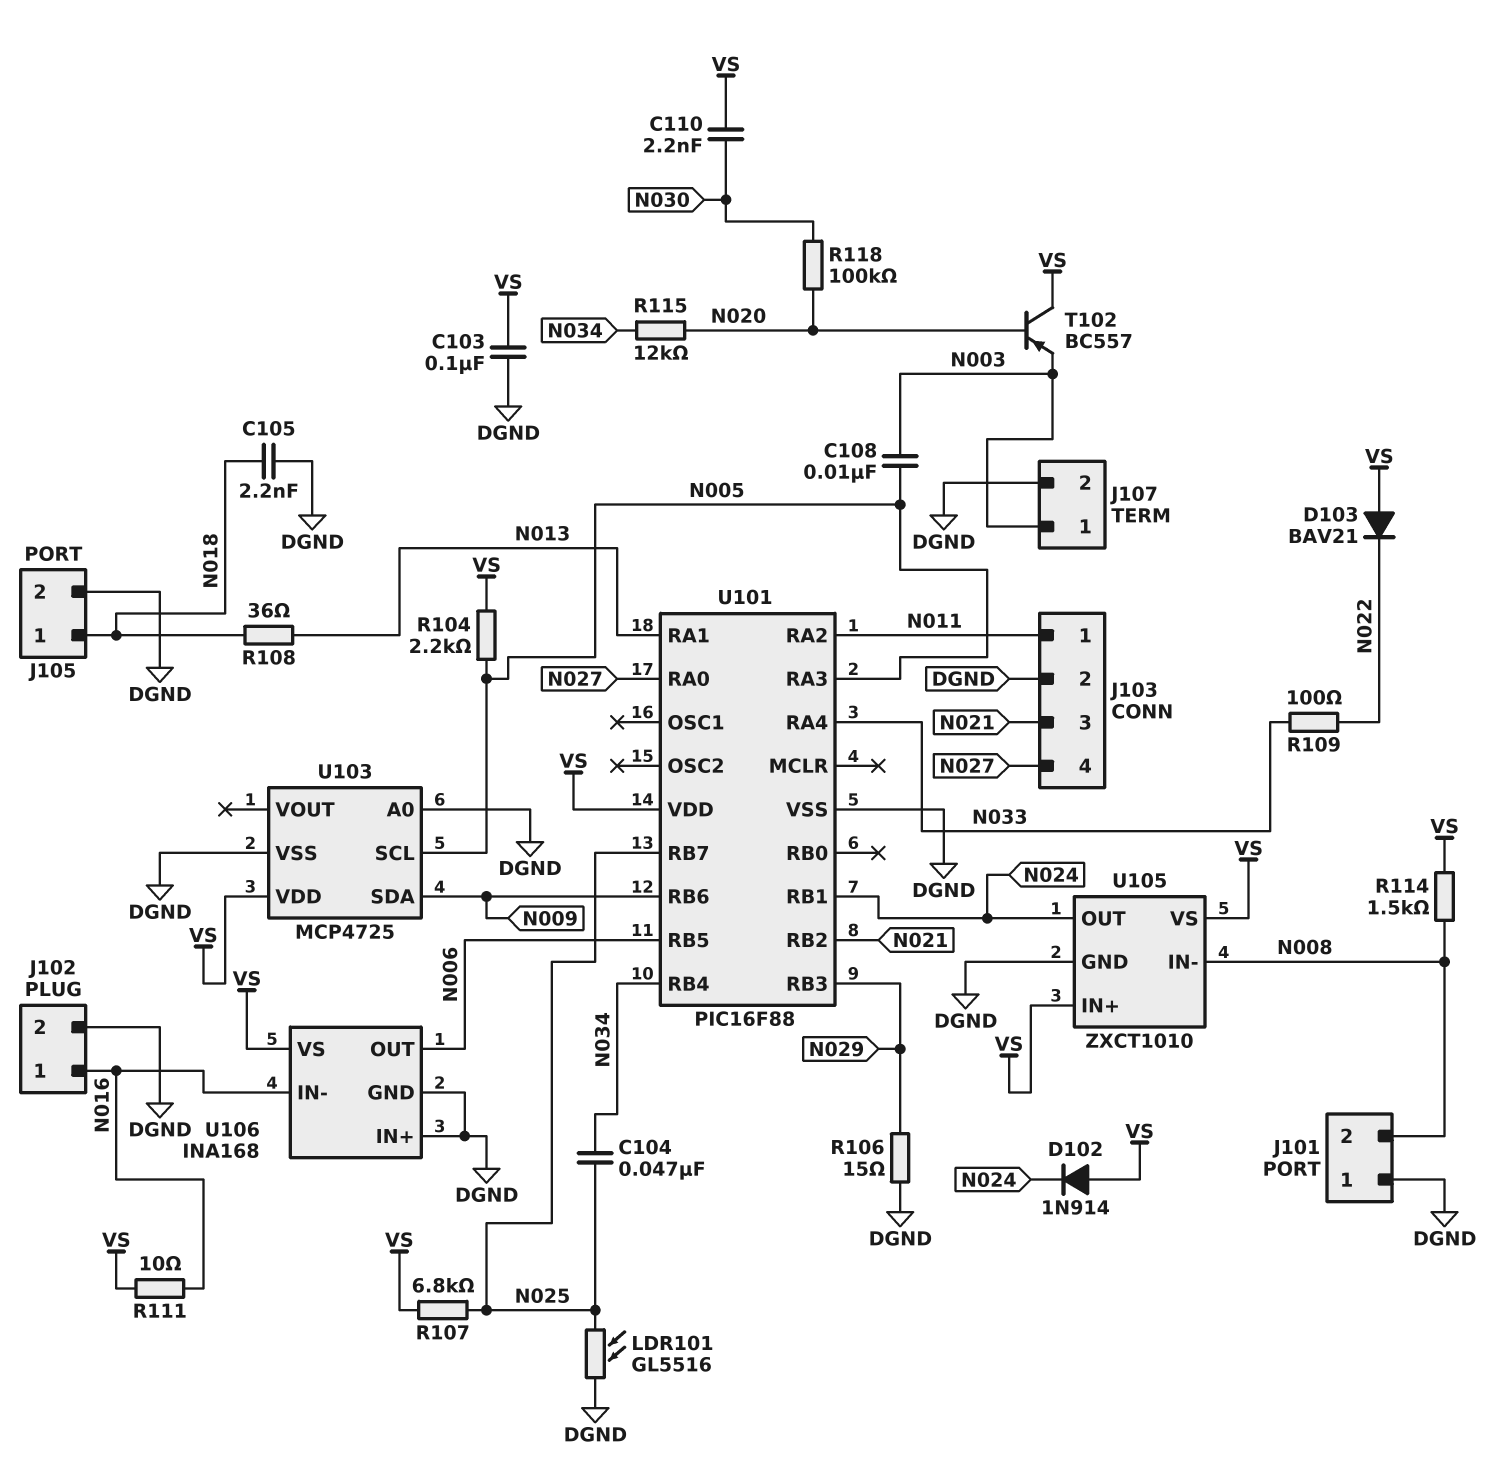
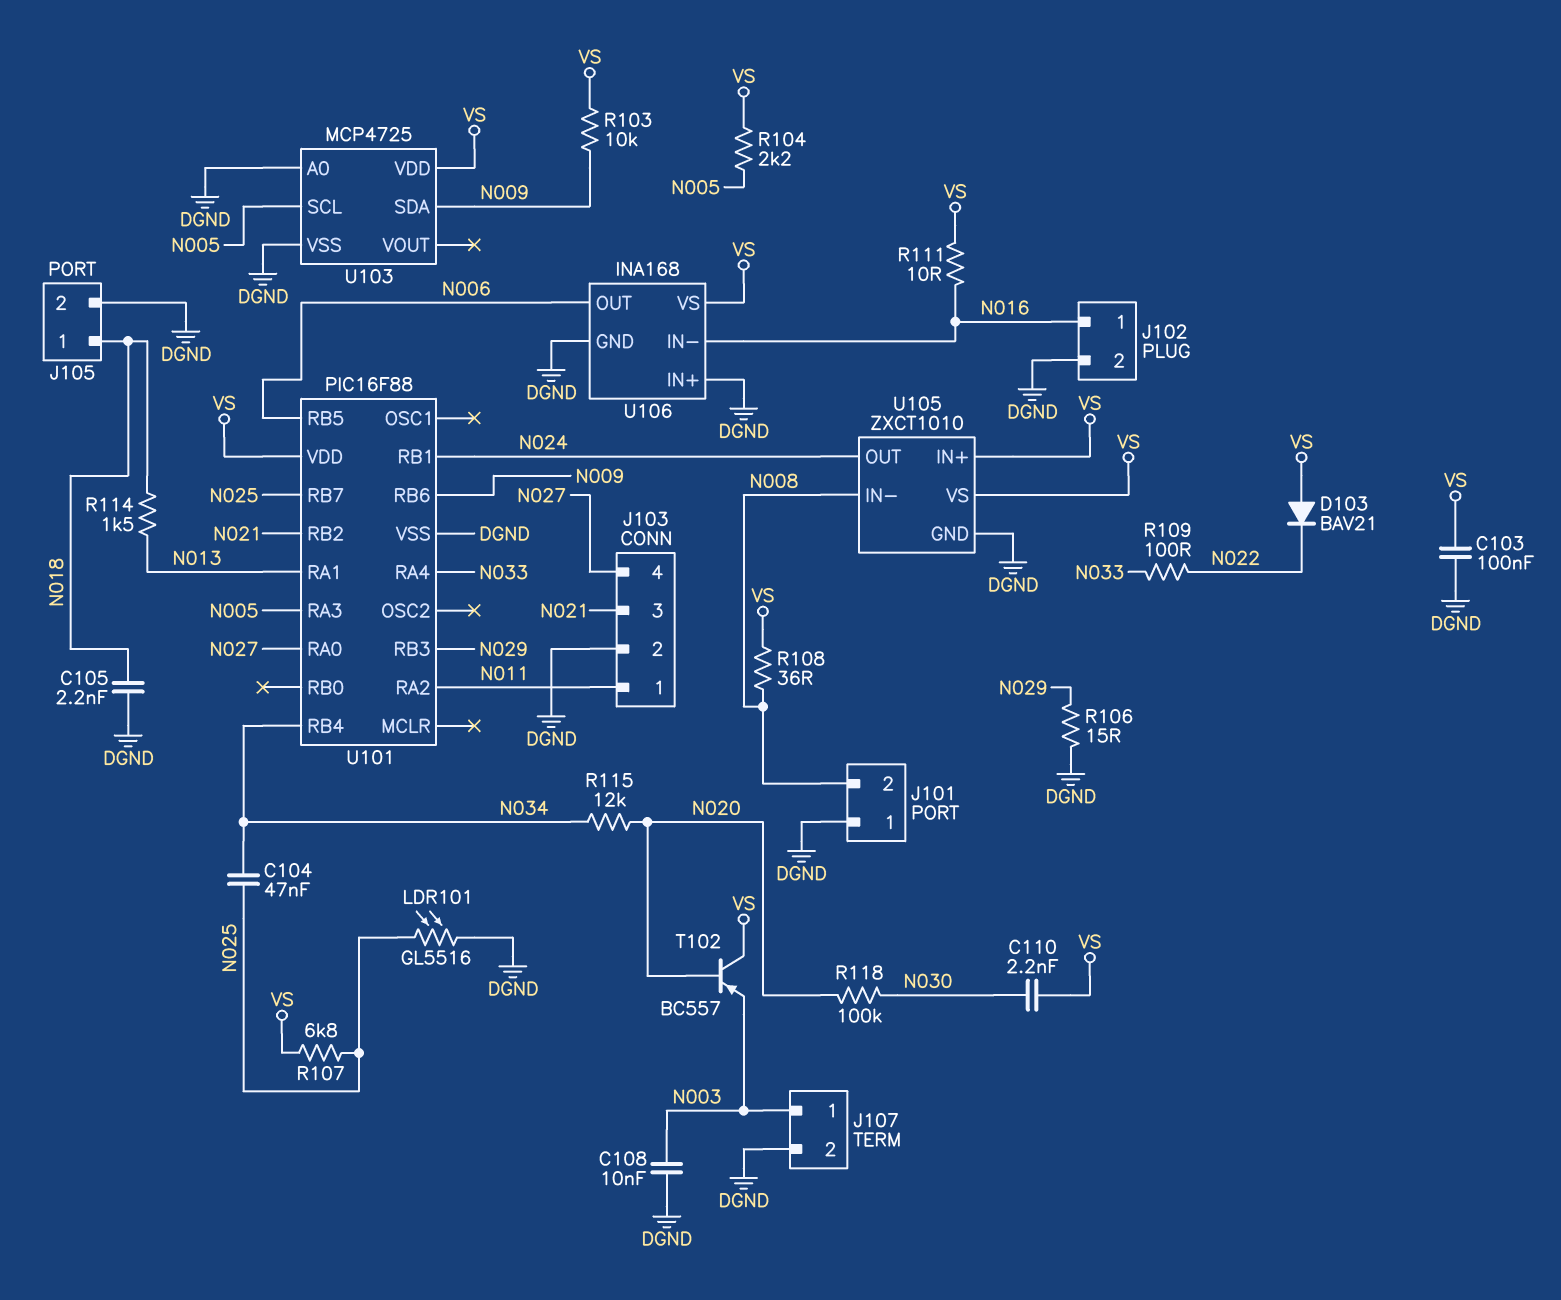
C108: 10nF (N003, N005) -> 10nF (DGND, N003)
D102: diode 1N914 (A VS, K N024) -> none
R103: none -> 10k (N009, VS)
R108: 36 (N013, N018) -> 36 (N008, VS)
R114: 1.5k (N008, VS) -> 1.5k (N013, N018)

